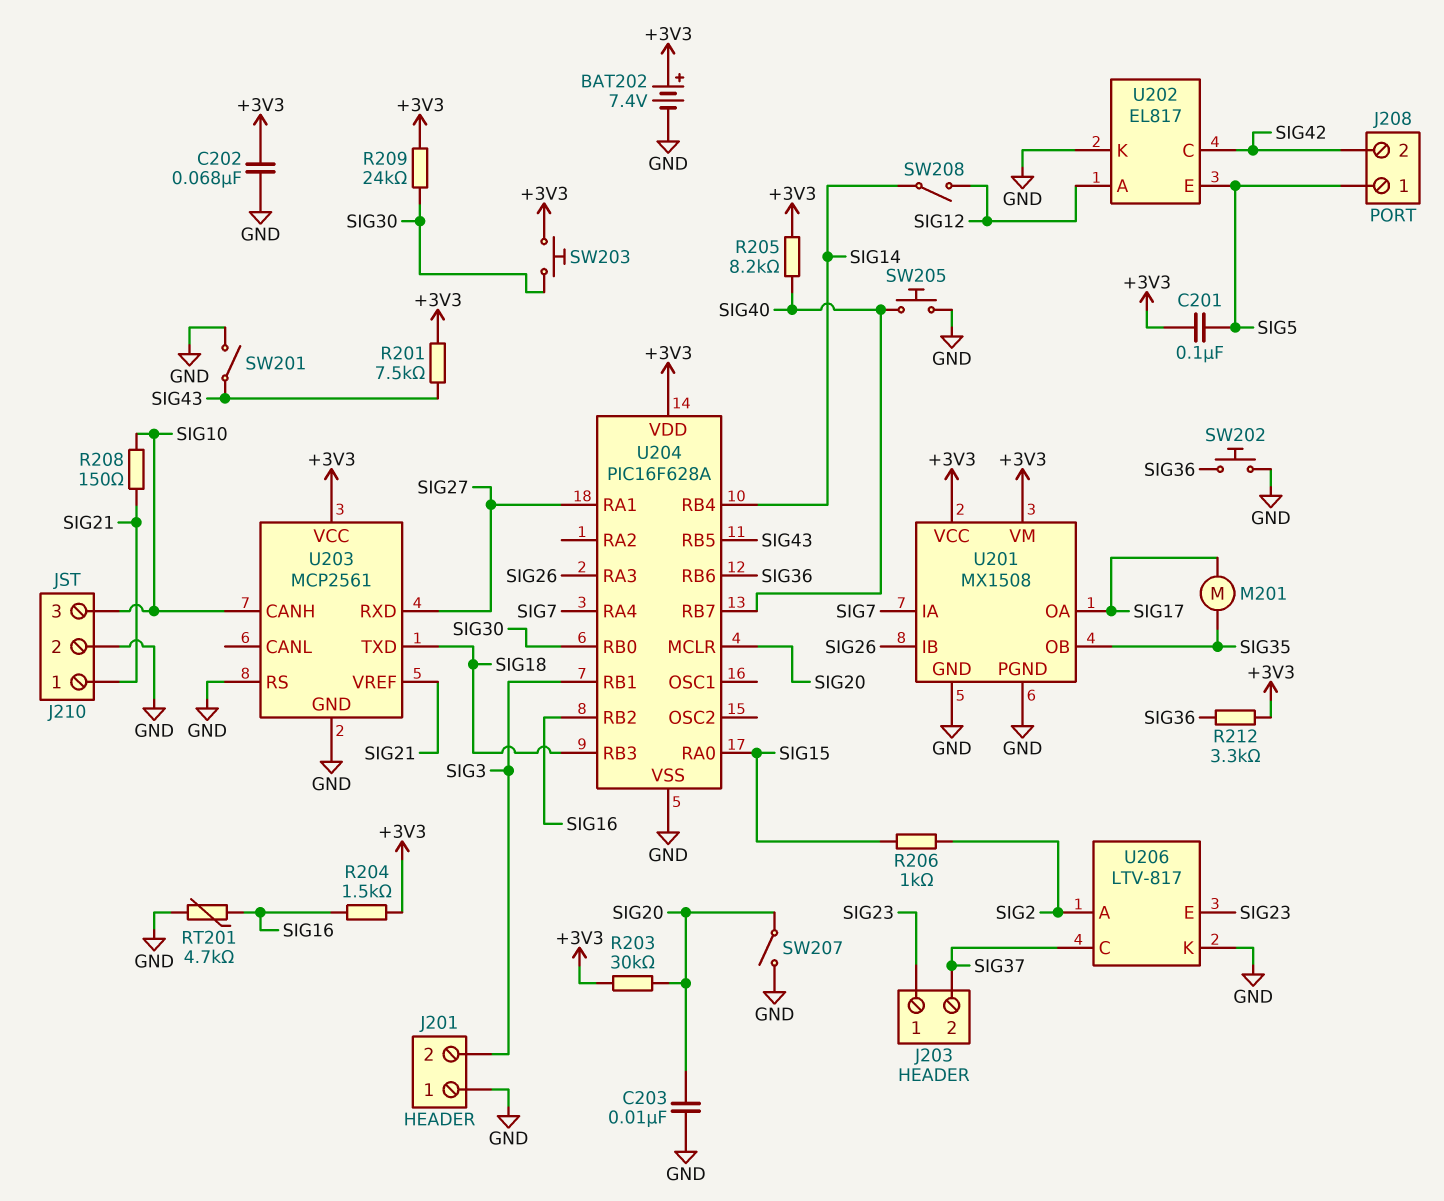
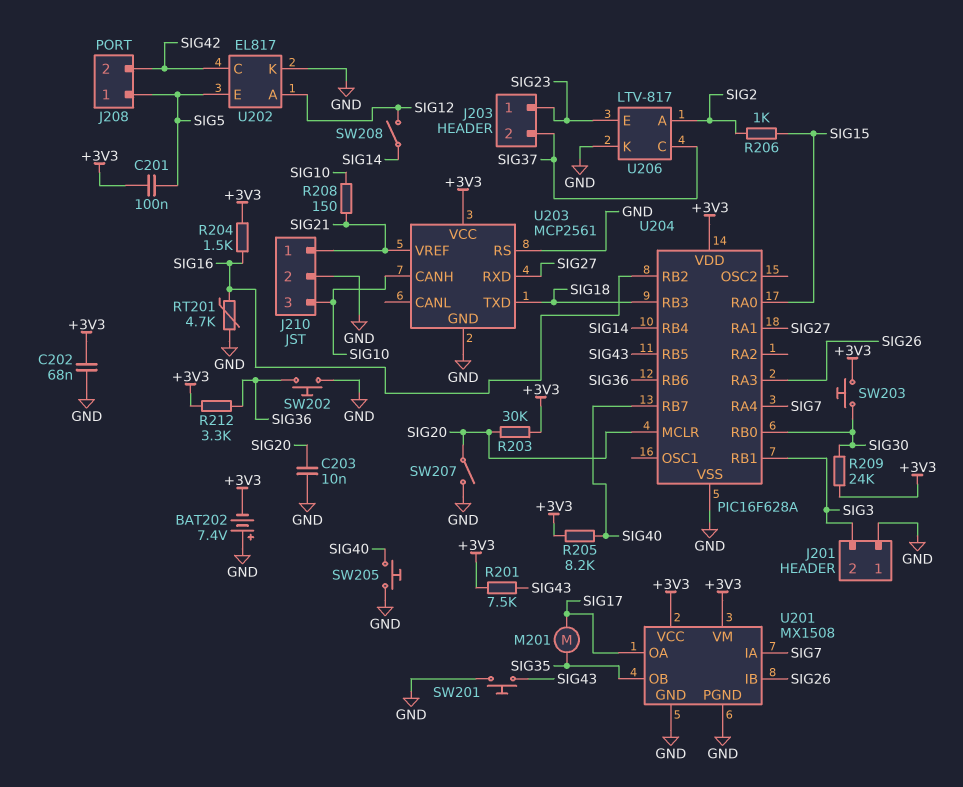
BAT202: 7.4V (plus +3V3, minus GND) -> 7.4V (plus GND, minus +3V3)
SW201: switch (GND, SIG43) -> button (GND, SIG43)

